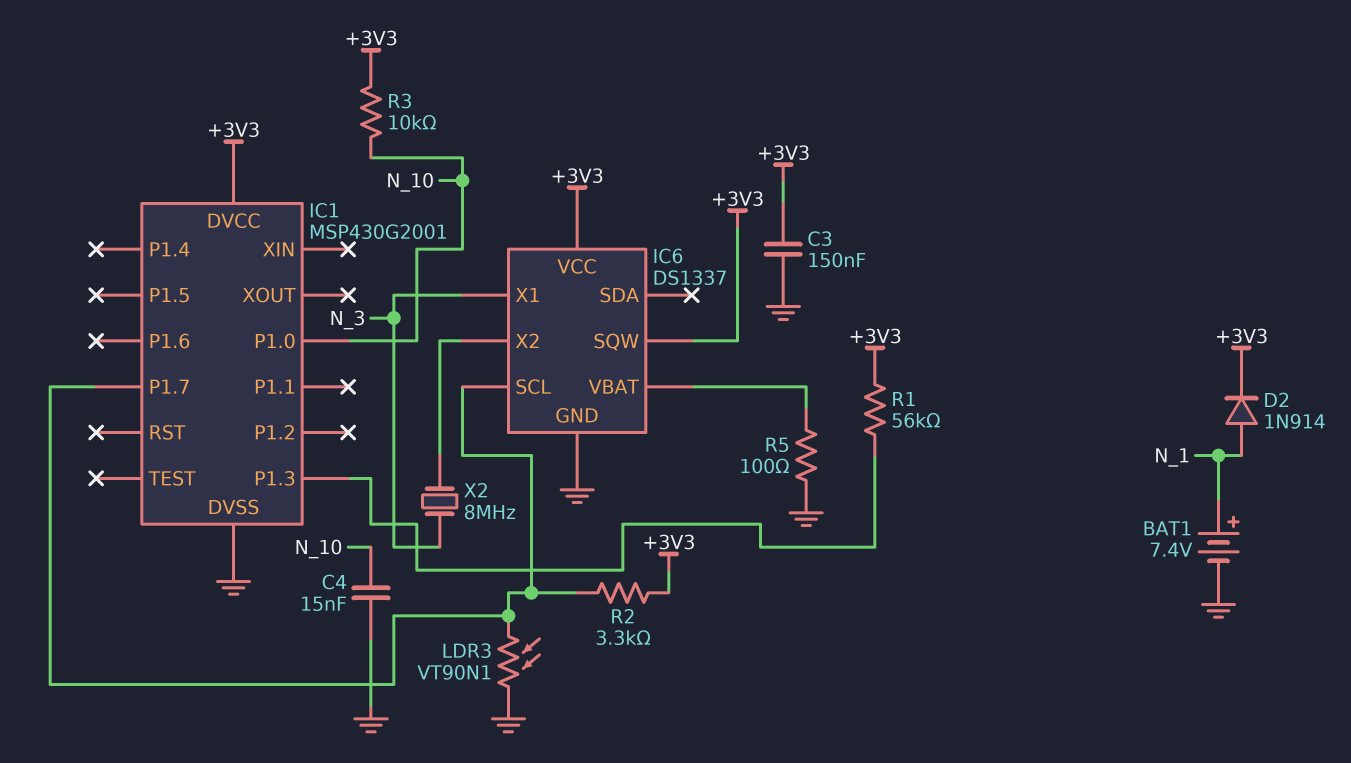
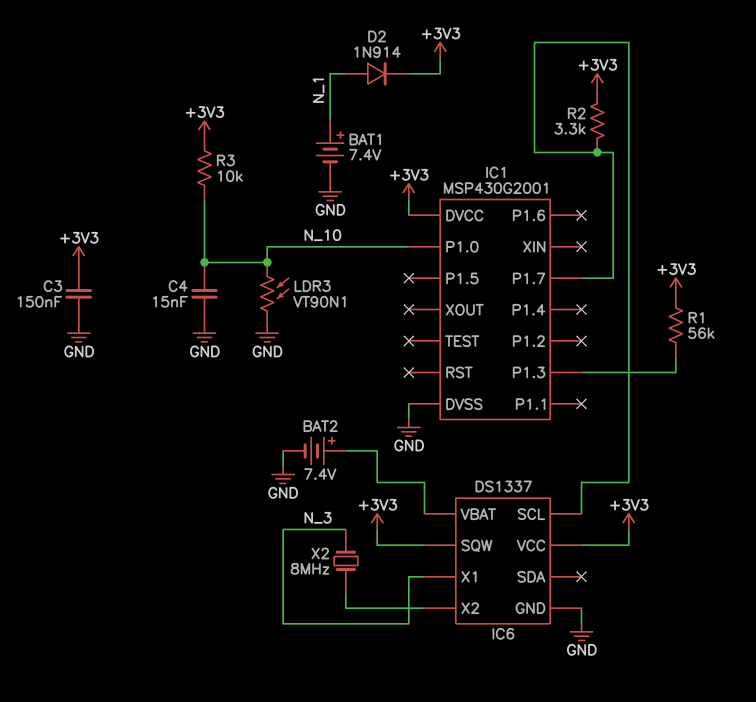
BAT2: none -> 7.4V (plus IC6/VBAT, minus GND)
LDR3: VT90N1 (GND, IC1/P1.7) -> VT90N1 (GND, N_10)
R5: 100 (GND, IC6/VBAT) -> none

